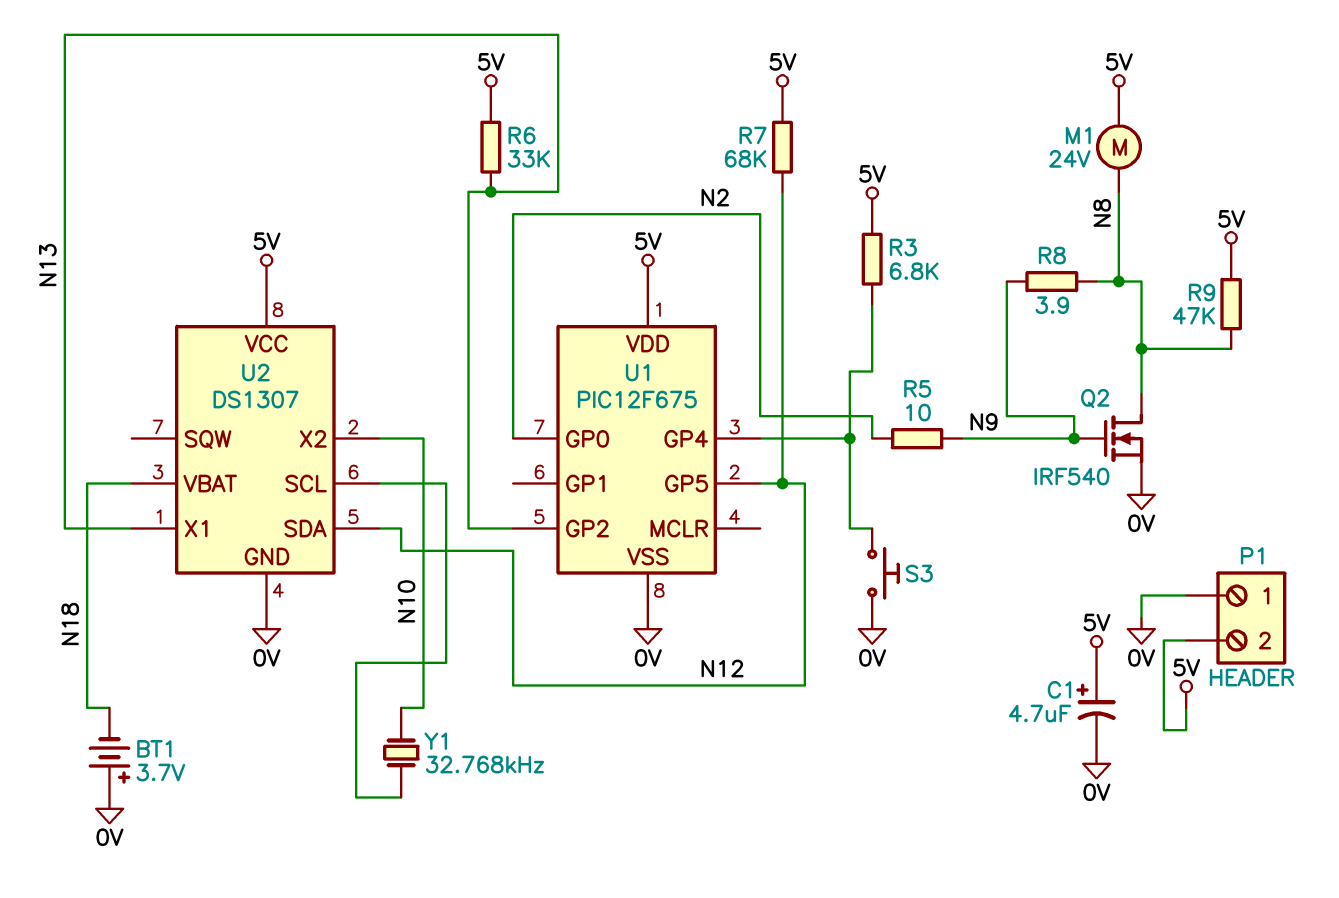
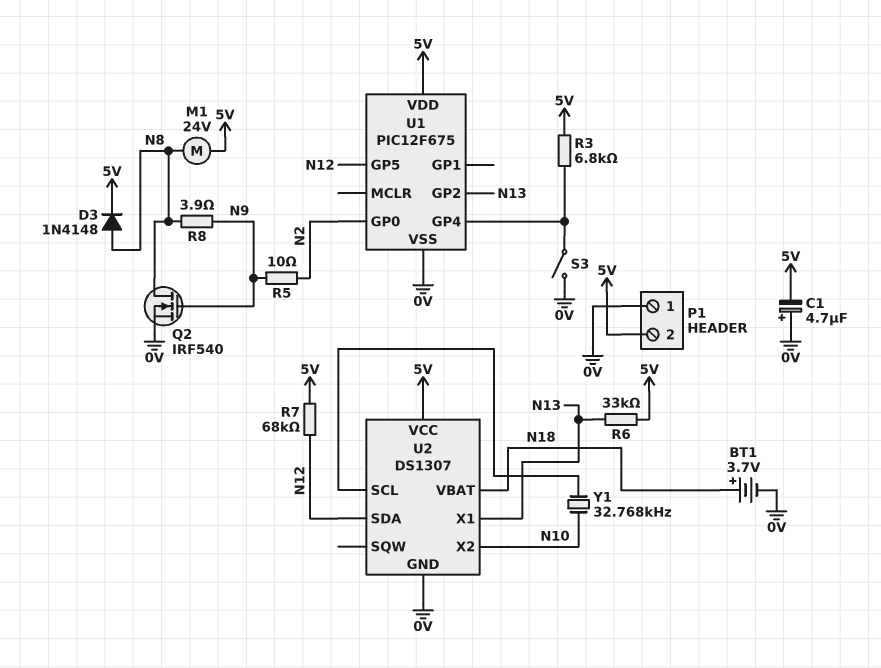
BT1: 3.7V (plus 0V, minus N18) -> 3.7V (plus N18, minus 0V)
C1: 4.7uF (plus 5V, minus 0V) -> 4.7uF (plus 0V, minus 5V)
D3: none -> diode 1N4148 (A N8, K 5V)
R9: 47k (5V, N8) -> none
S3: button (0V, U1/GP4) -> switch (0V, U1/GP4)

